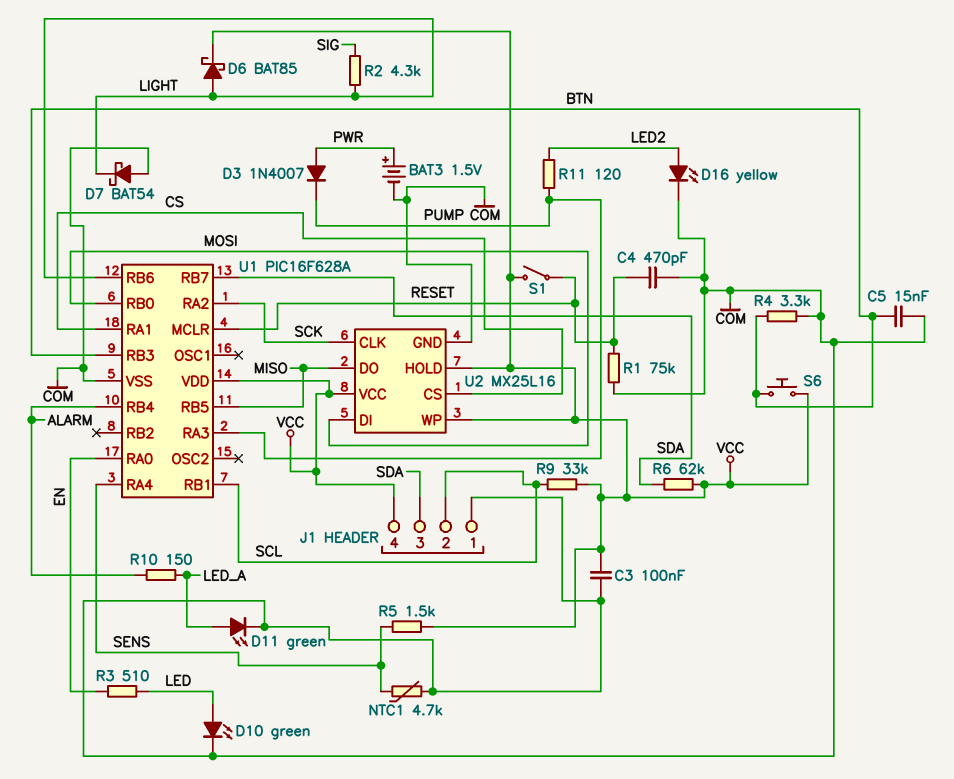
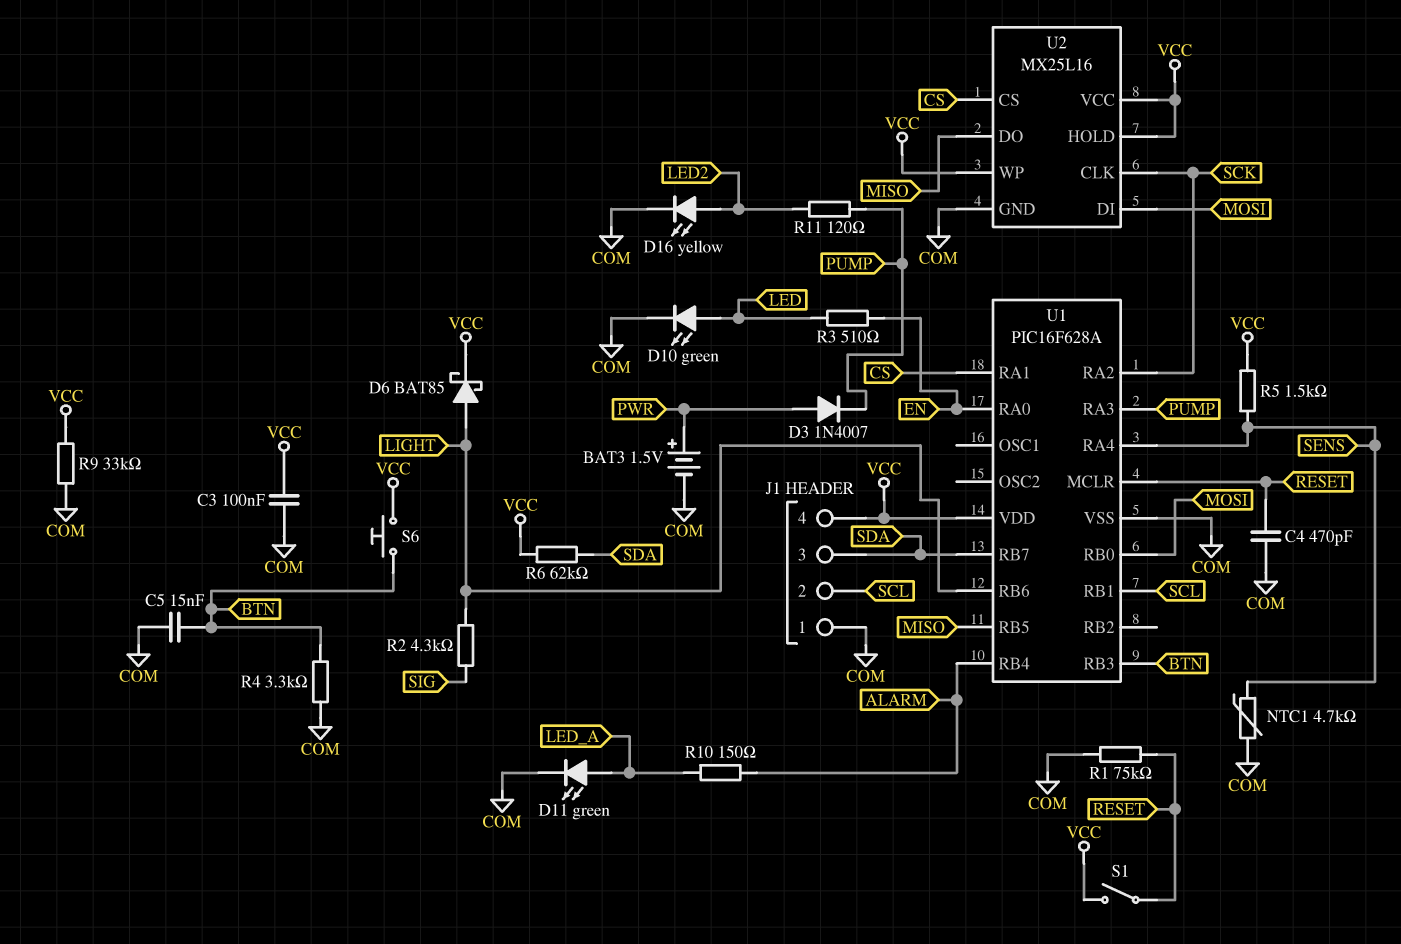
D7: schottky BAT54 (A COM, K LIGHT) -> none
R9: 33k (SCL, VCC) -> 33k (COM, VCC)

